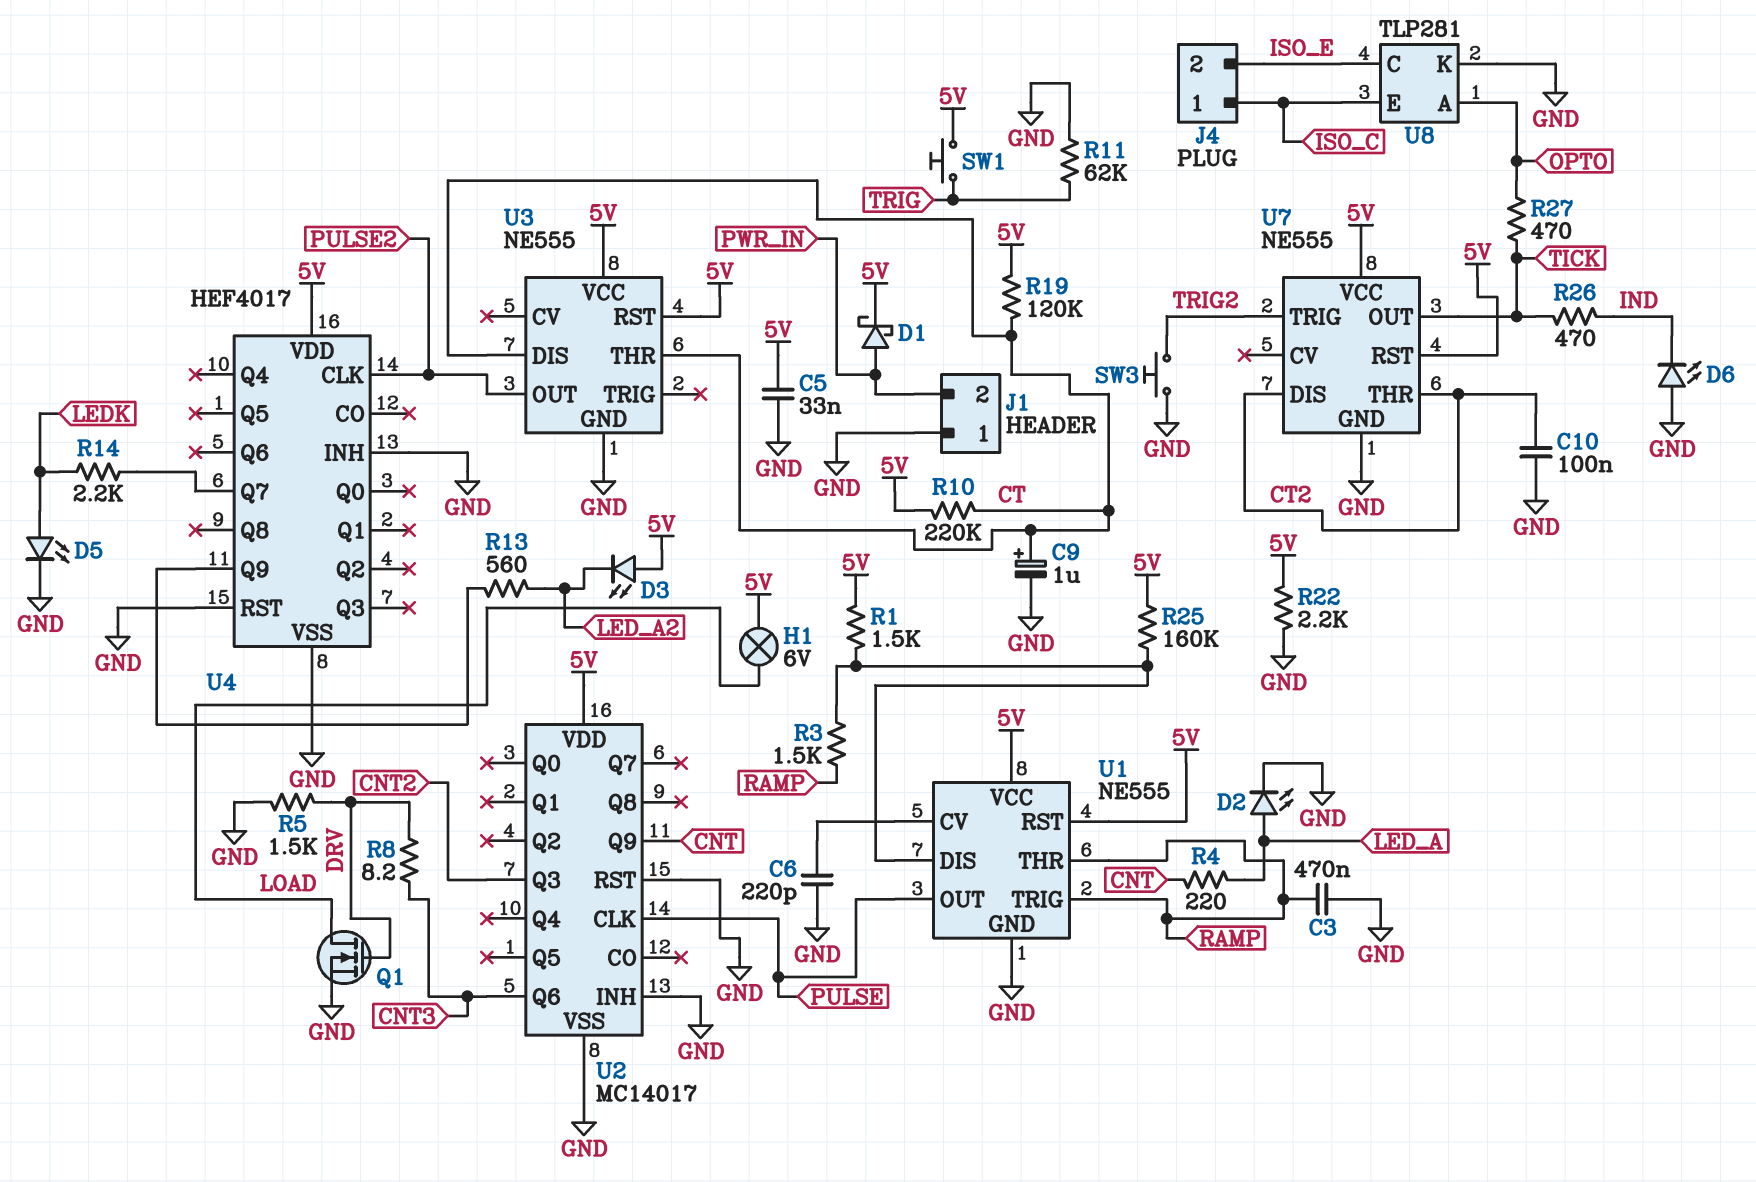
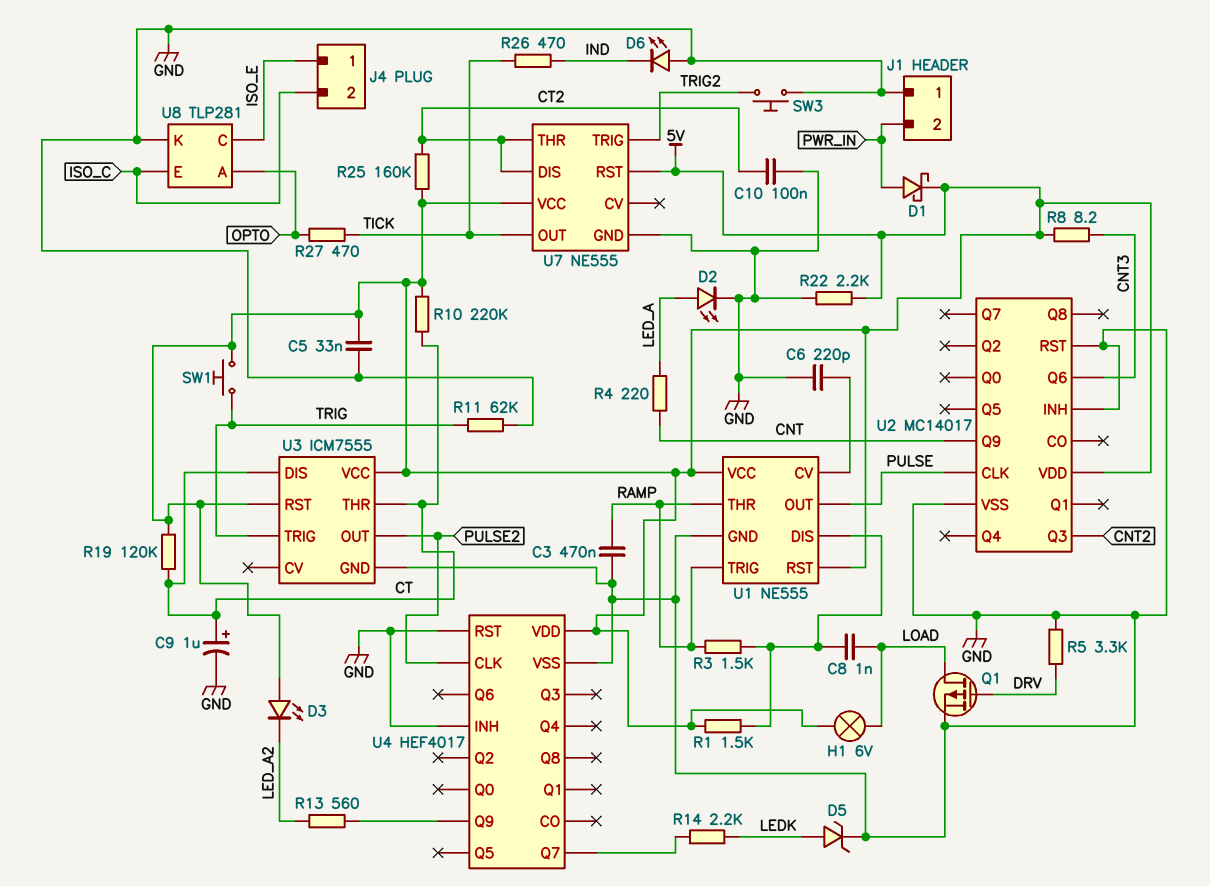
C8: none -> 1nF (LOAD, U1/DIS)
D5: LED (A LEDK, K GND) -> zener (A LEDK, K GND)
J4 pin 1: ISO_C -> ISO_E
J4 pin 2: ISO_E -> ISO_C
Q1: NMOS (G DRV, D LOAD, S GND) -> PMOS (G DRV, D LOAD, S GND)
R5: 1.5k (DRV, GND) -> 3.3k (DRV, GND)
R8: 8.2 (CNT3, DRV) -> 8.2 (5V, CNT3)
R25: 160k (5V, U1/DIS) -> 160k (5V, CT2)
U3: NE555 -> ICM7555
U3 pin TRIG: none -> TRIG

